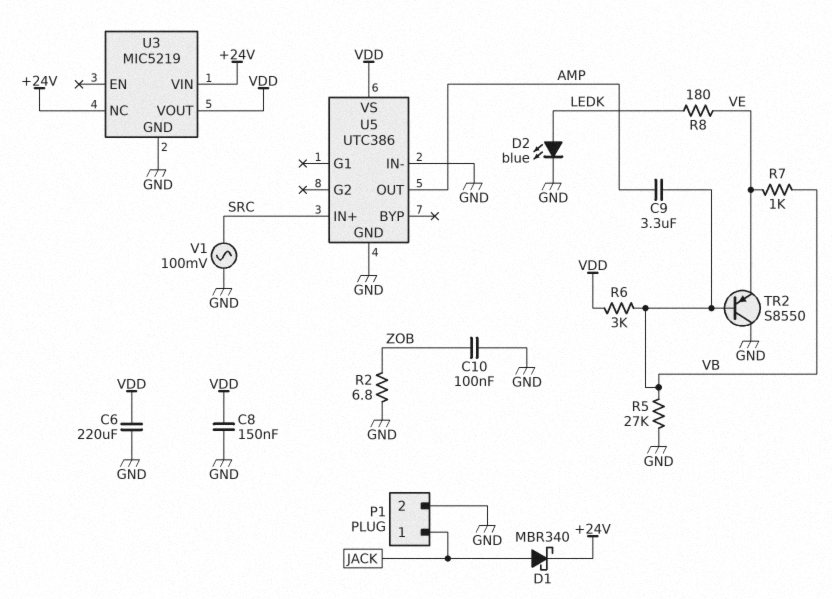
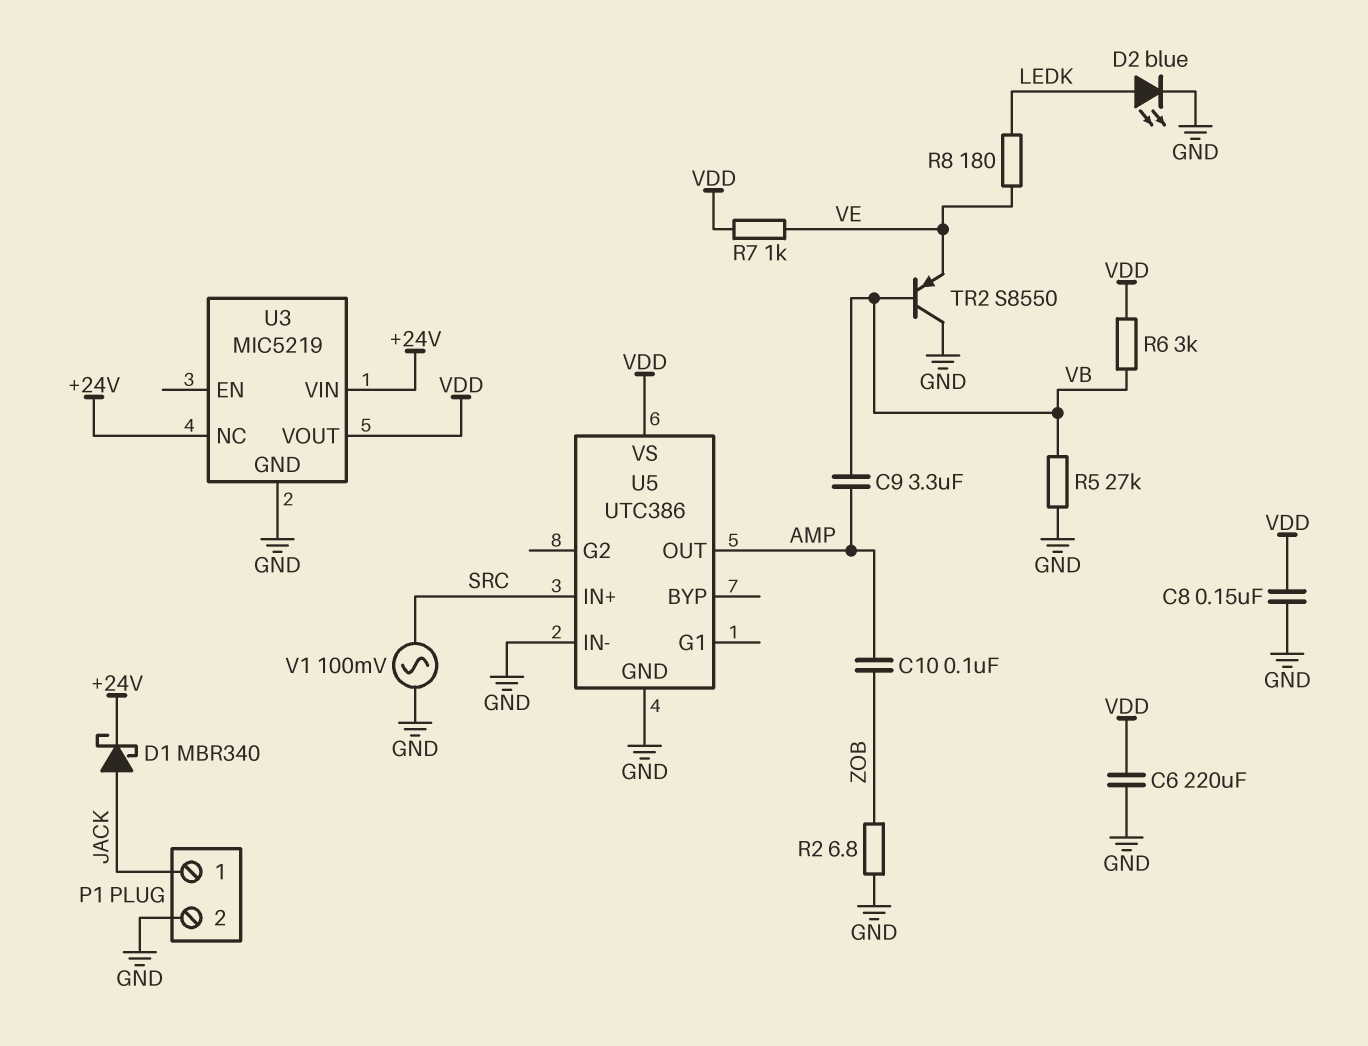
C10: 100nF (GND, ZOB) -> 100nF (AMP, ZOB)
R7: 1k (VB, VE) -> 1k (VDD, VE)

